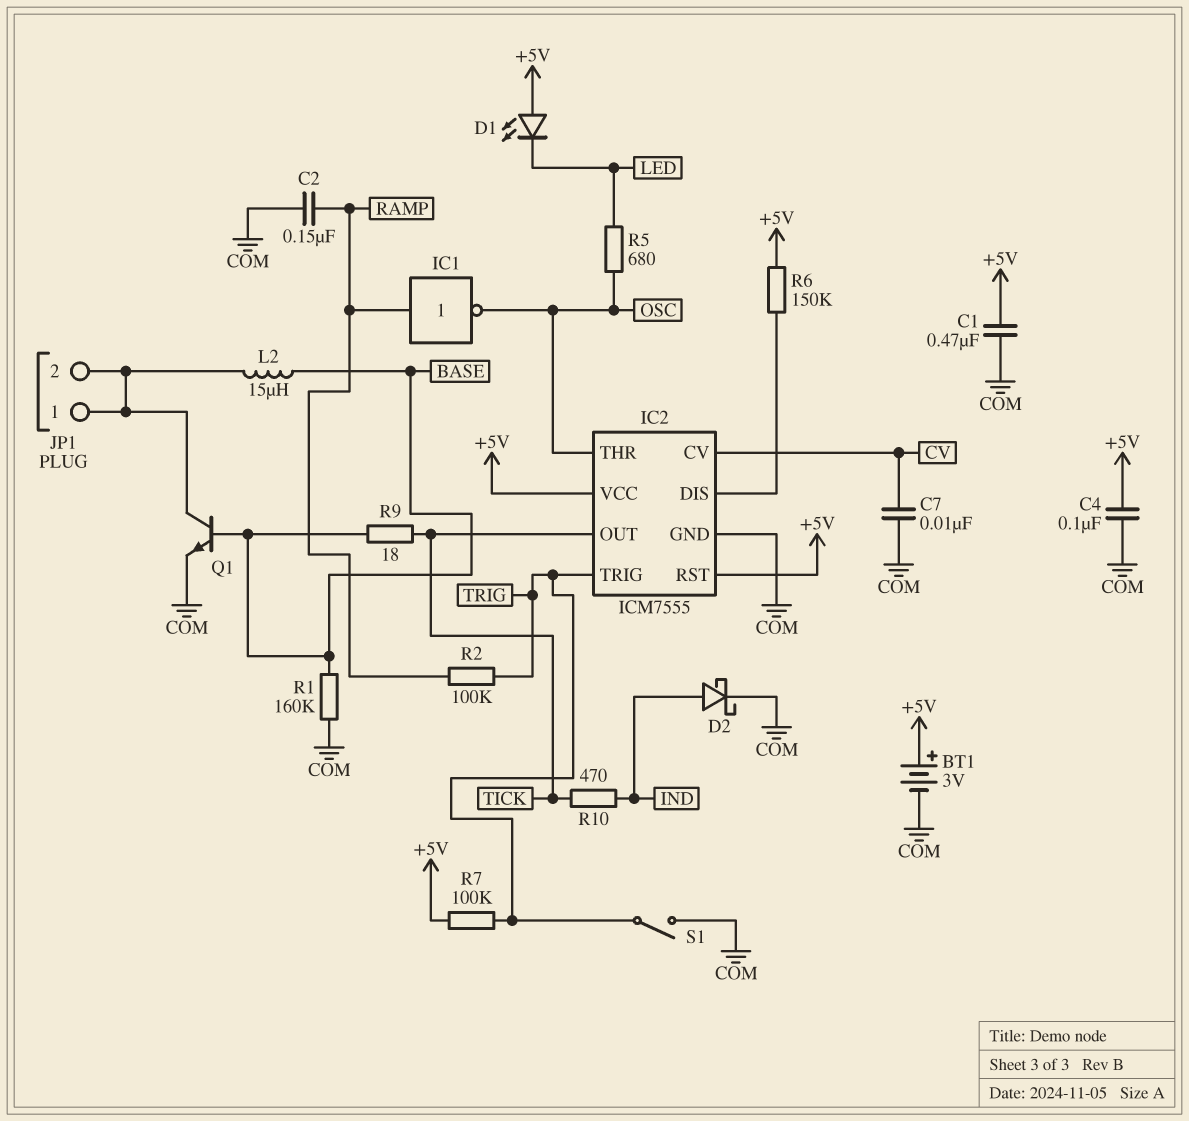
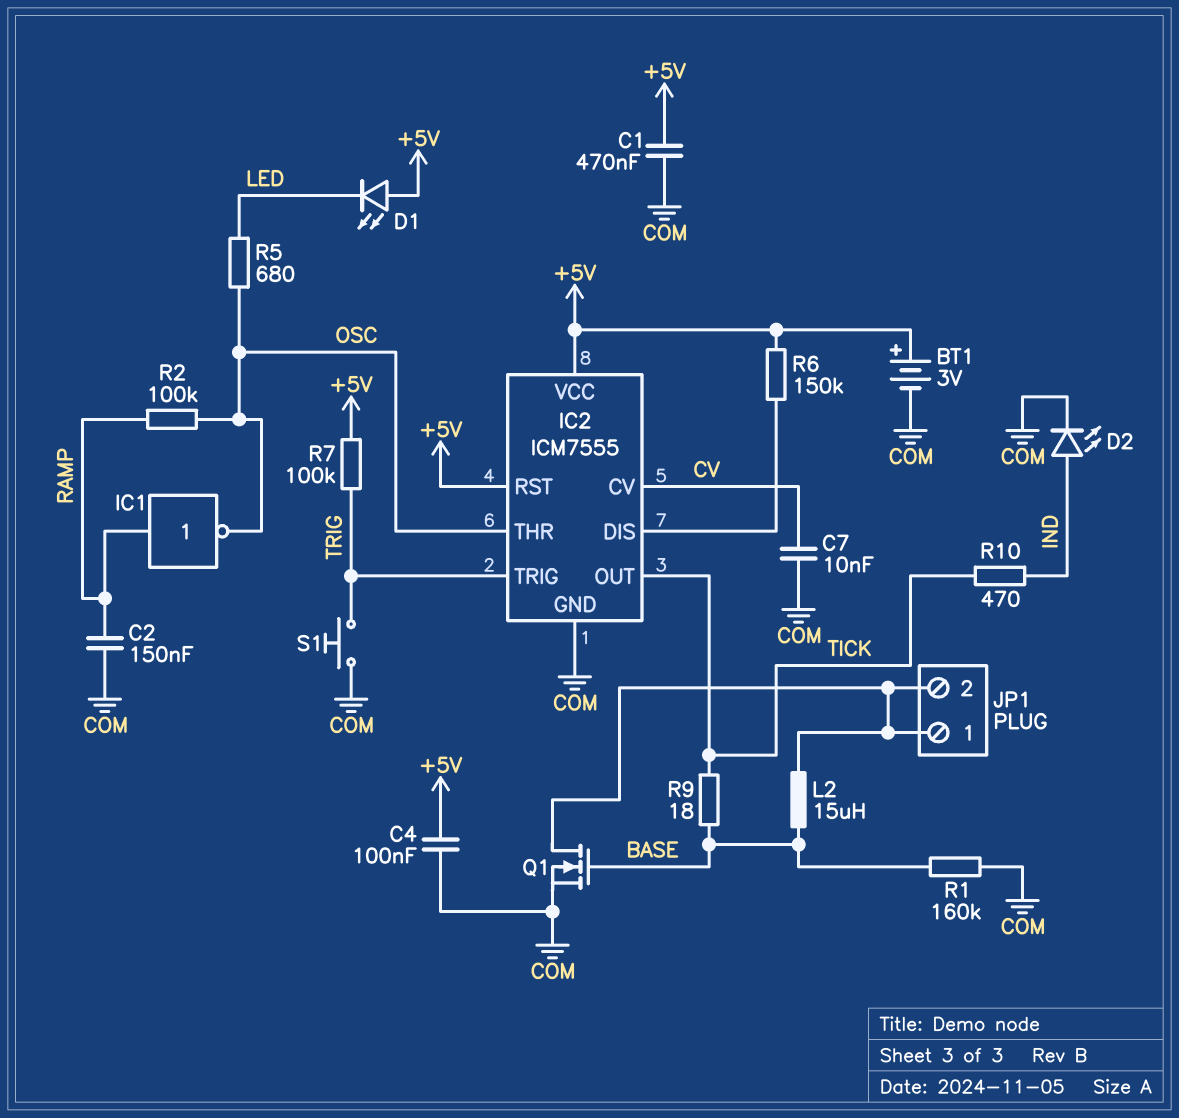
D2: schottky (A IND, K COM) -> LED (A IND, K COM)
Q1: NPN (B BASE, C JP1/1, E COM) -> NMOS (G BASE, D JP1/1, S COM)
R2: 100k (RAMP, TRIG) -> 100k (OSC, RAMP)
S1: switch (COM, TRIG) -> button (COM, TRIG)

